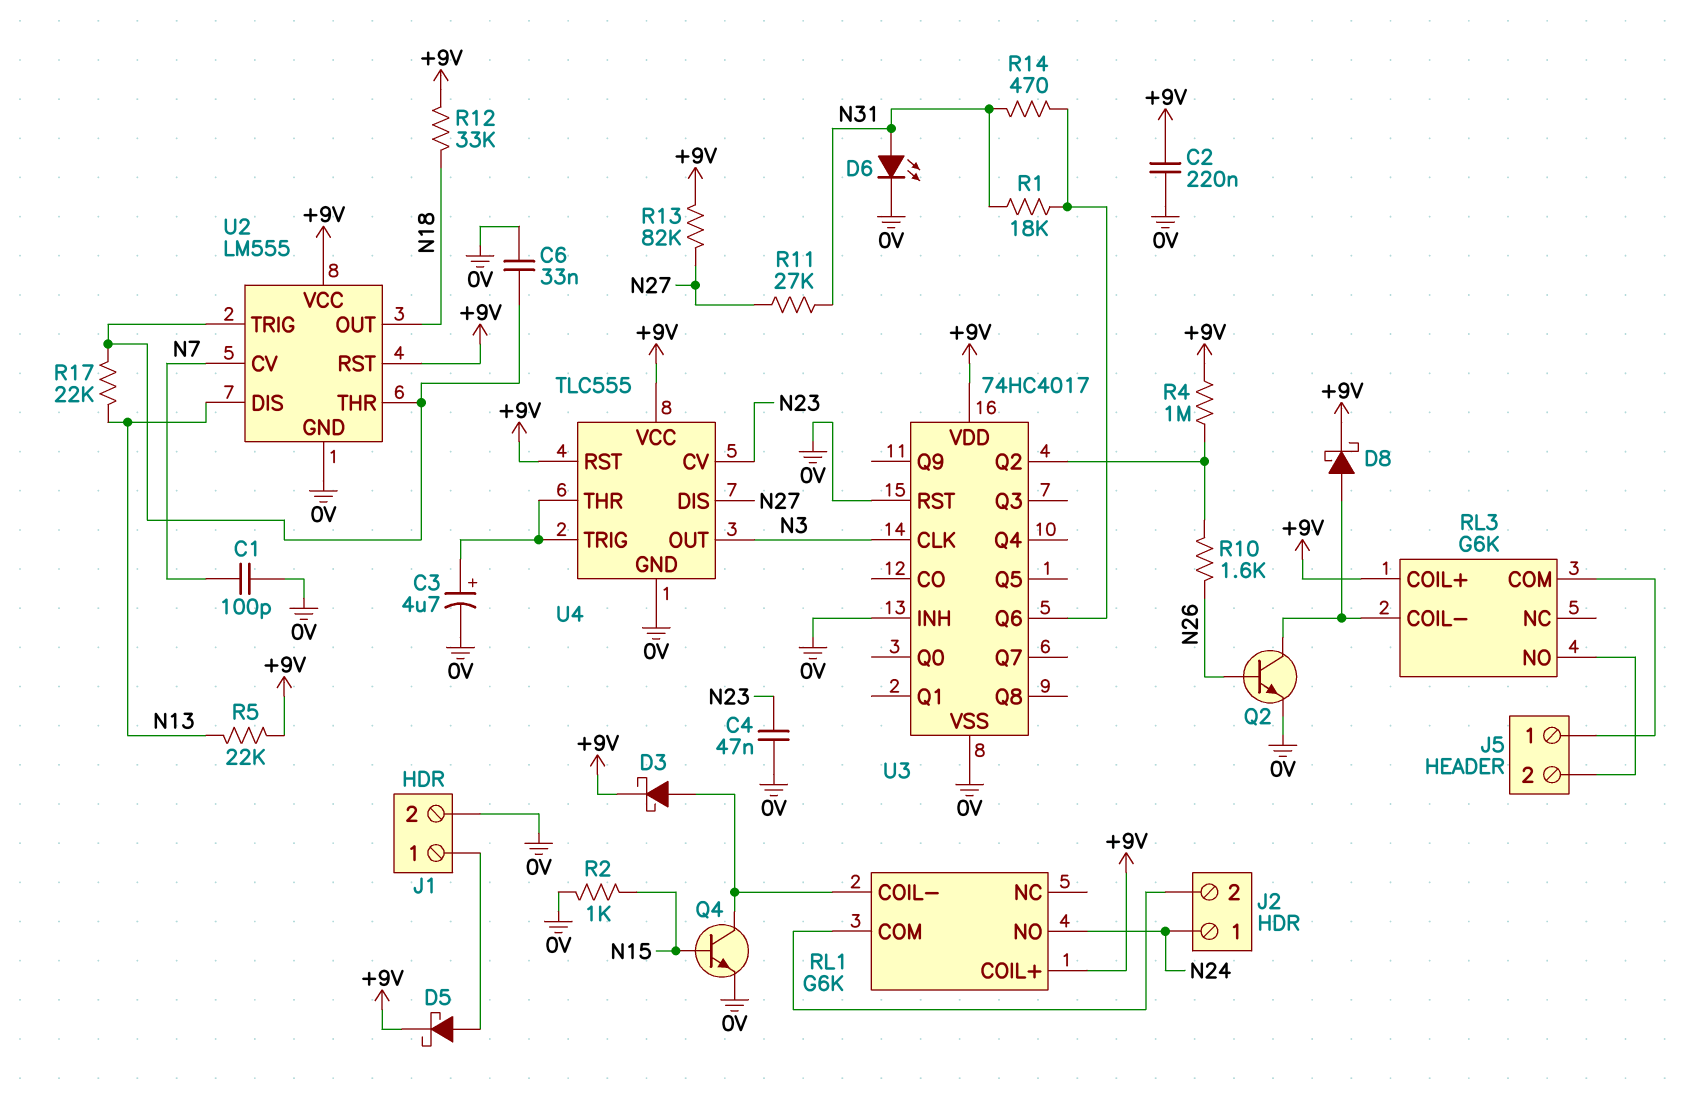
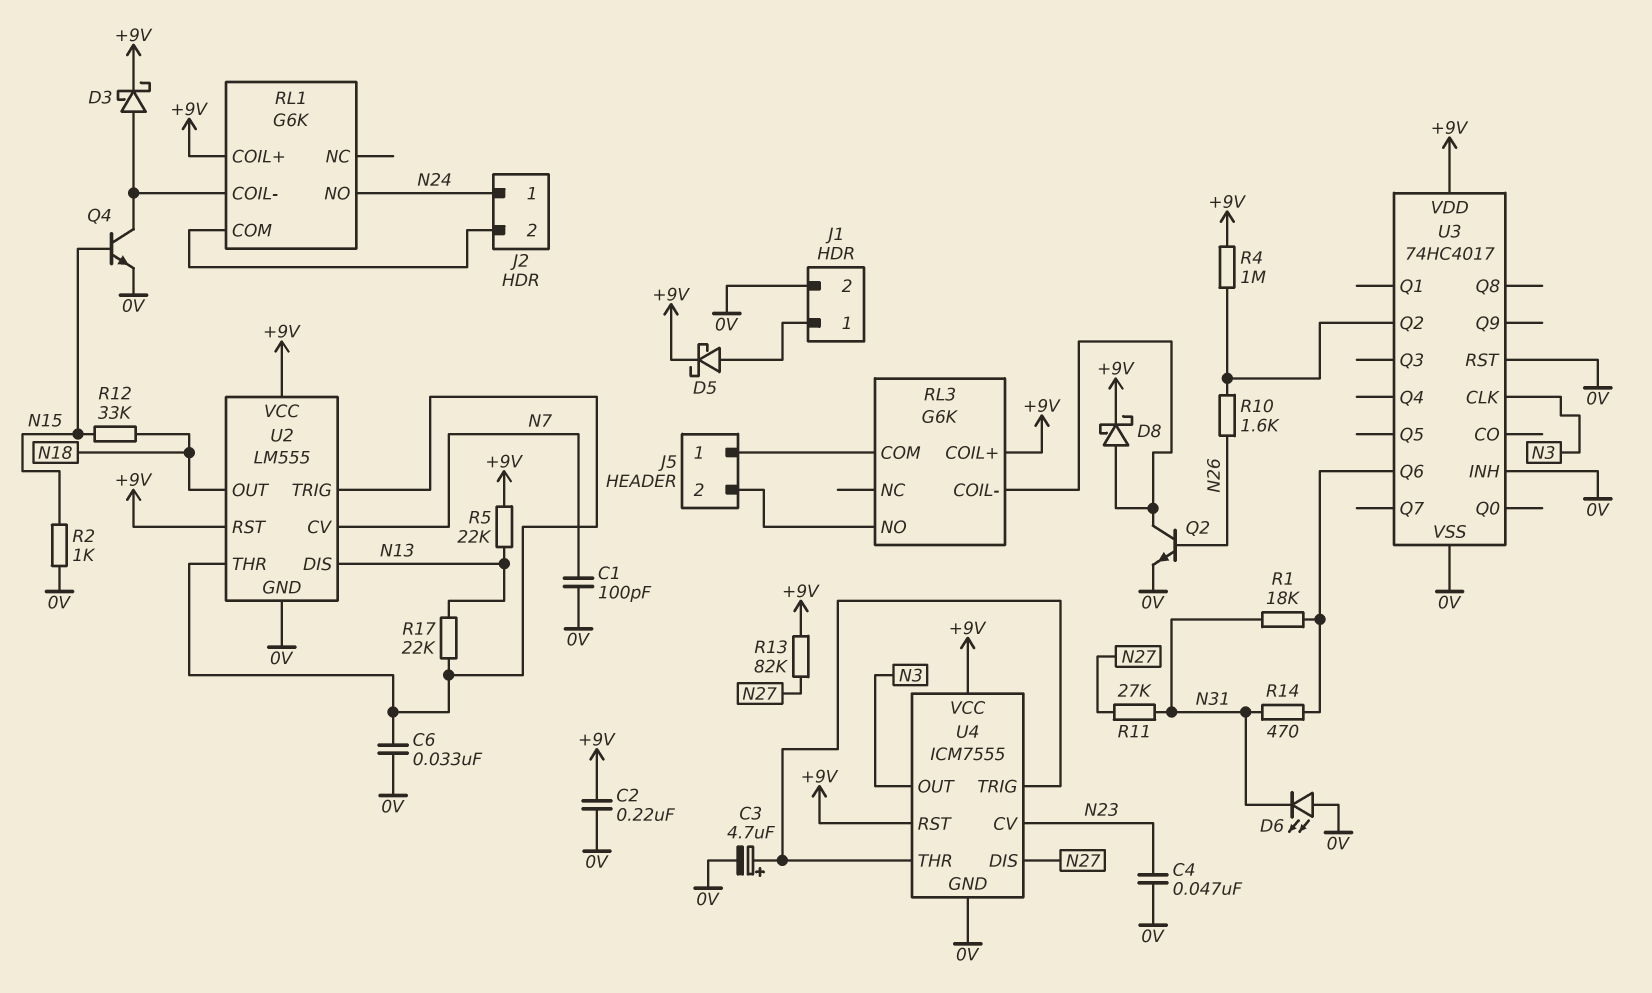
D6: LED (A N31, K 0V) -> LED (A 0V, K N31)
R12: 33k (+9V, N18) -> 33k (N15, N18)
U4: TLC555 -> ICM7555

